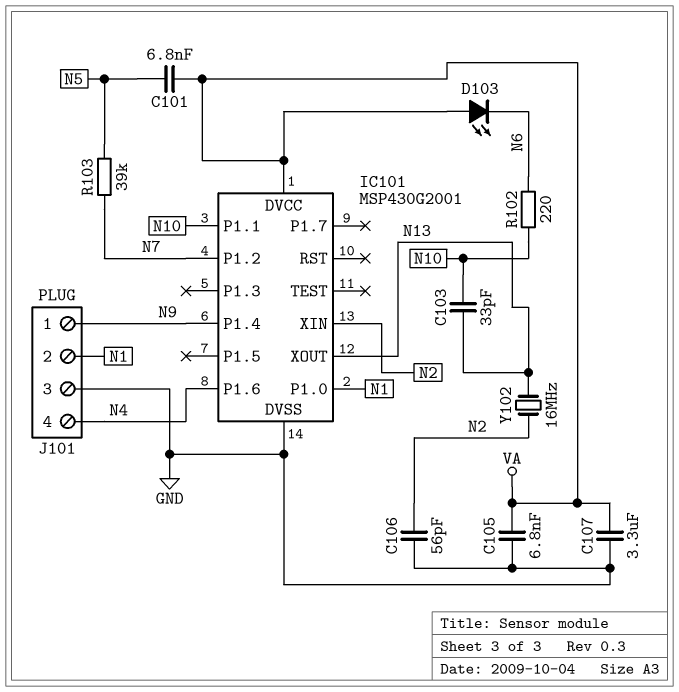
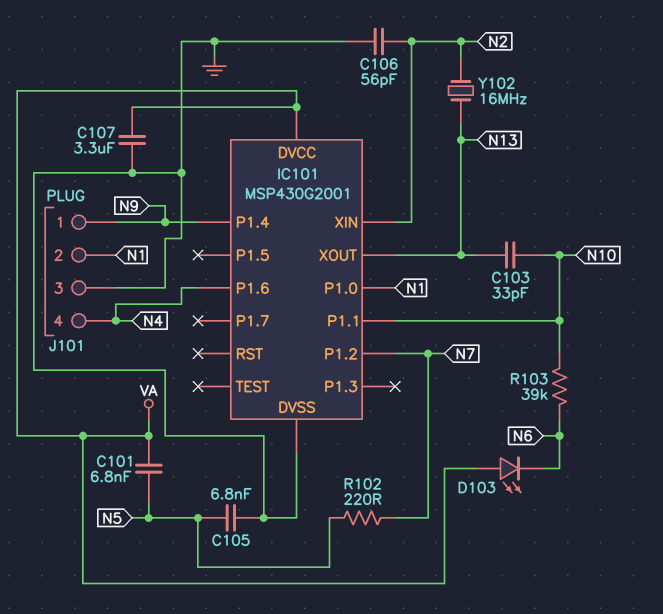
C105: 6.8nF (GND, VA) -> 6.8nF (GND, N5)
R102: 220 (N6, N10) -> 220 (N5, N7)
R103: 39k (N5, N7) -> 39k (N6, N10)

